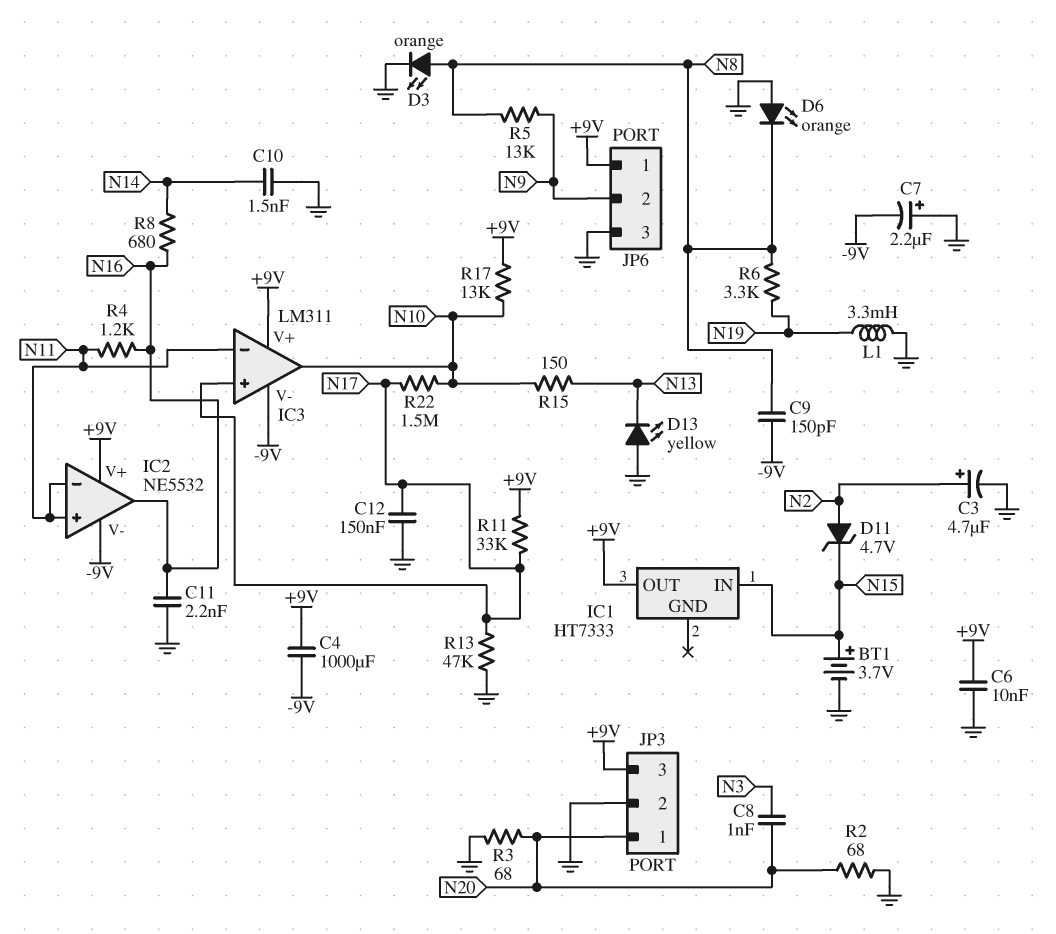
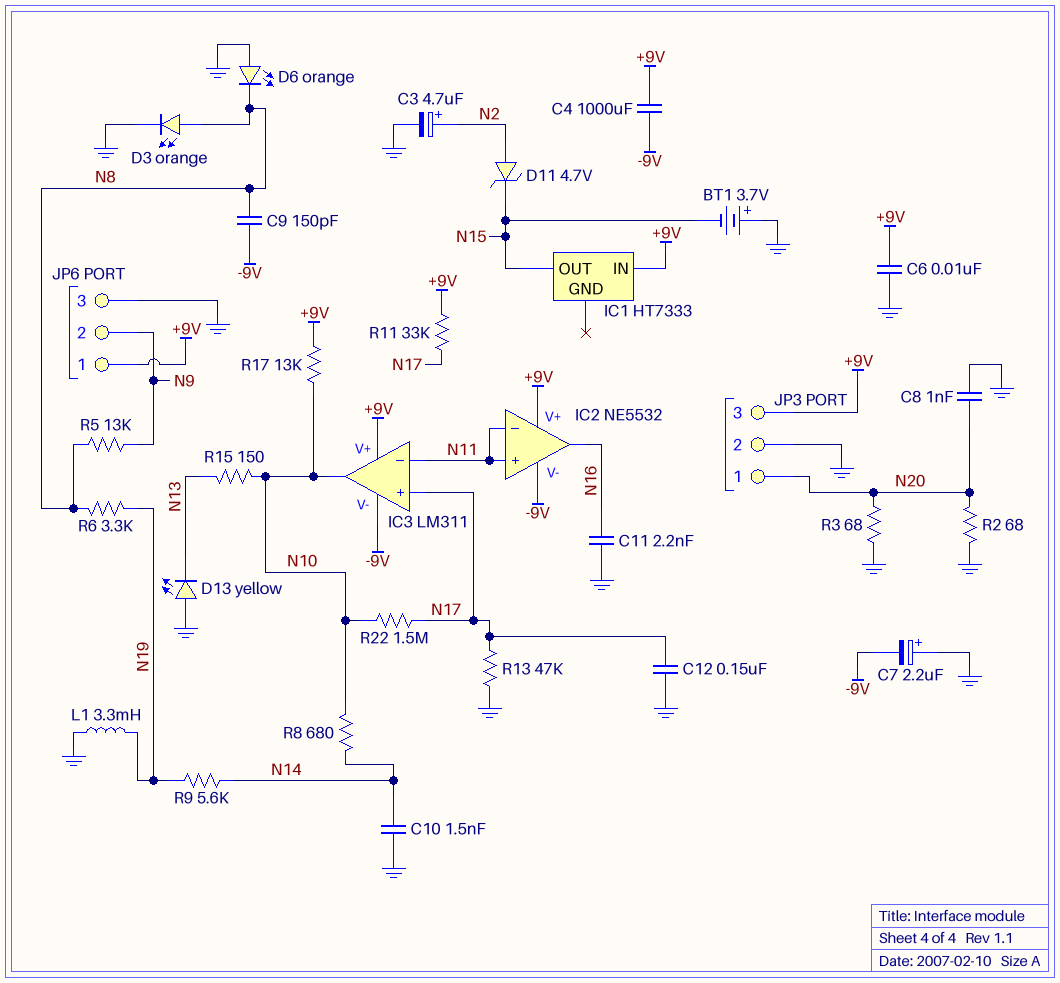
BT1: 3.7V (plus N15, minus GND) -> 3.7V (plus GND, minus N15)
C8: 1nF (N3, N20) -> 1nF (GND, N20)
IC1 pin IN: N15 -> +9V
IC1 pin OUT: +9V -> N15
R4: 1.2k (N11, N16) -> none
R8: 680 (N14, N16) -> 680 (N10, N14)
R9: none -> 5.6k (N14, N19)

